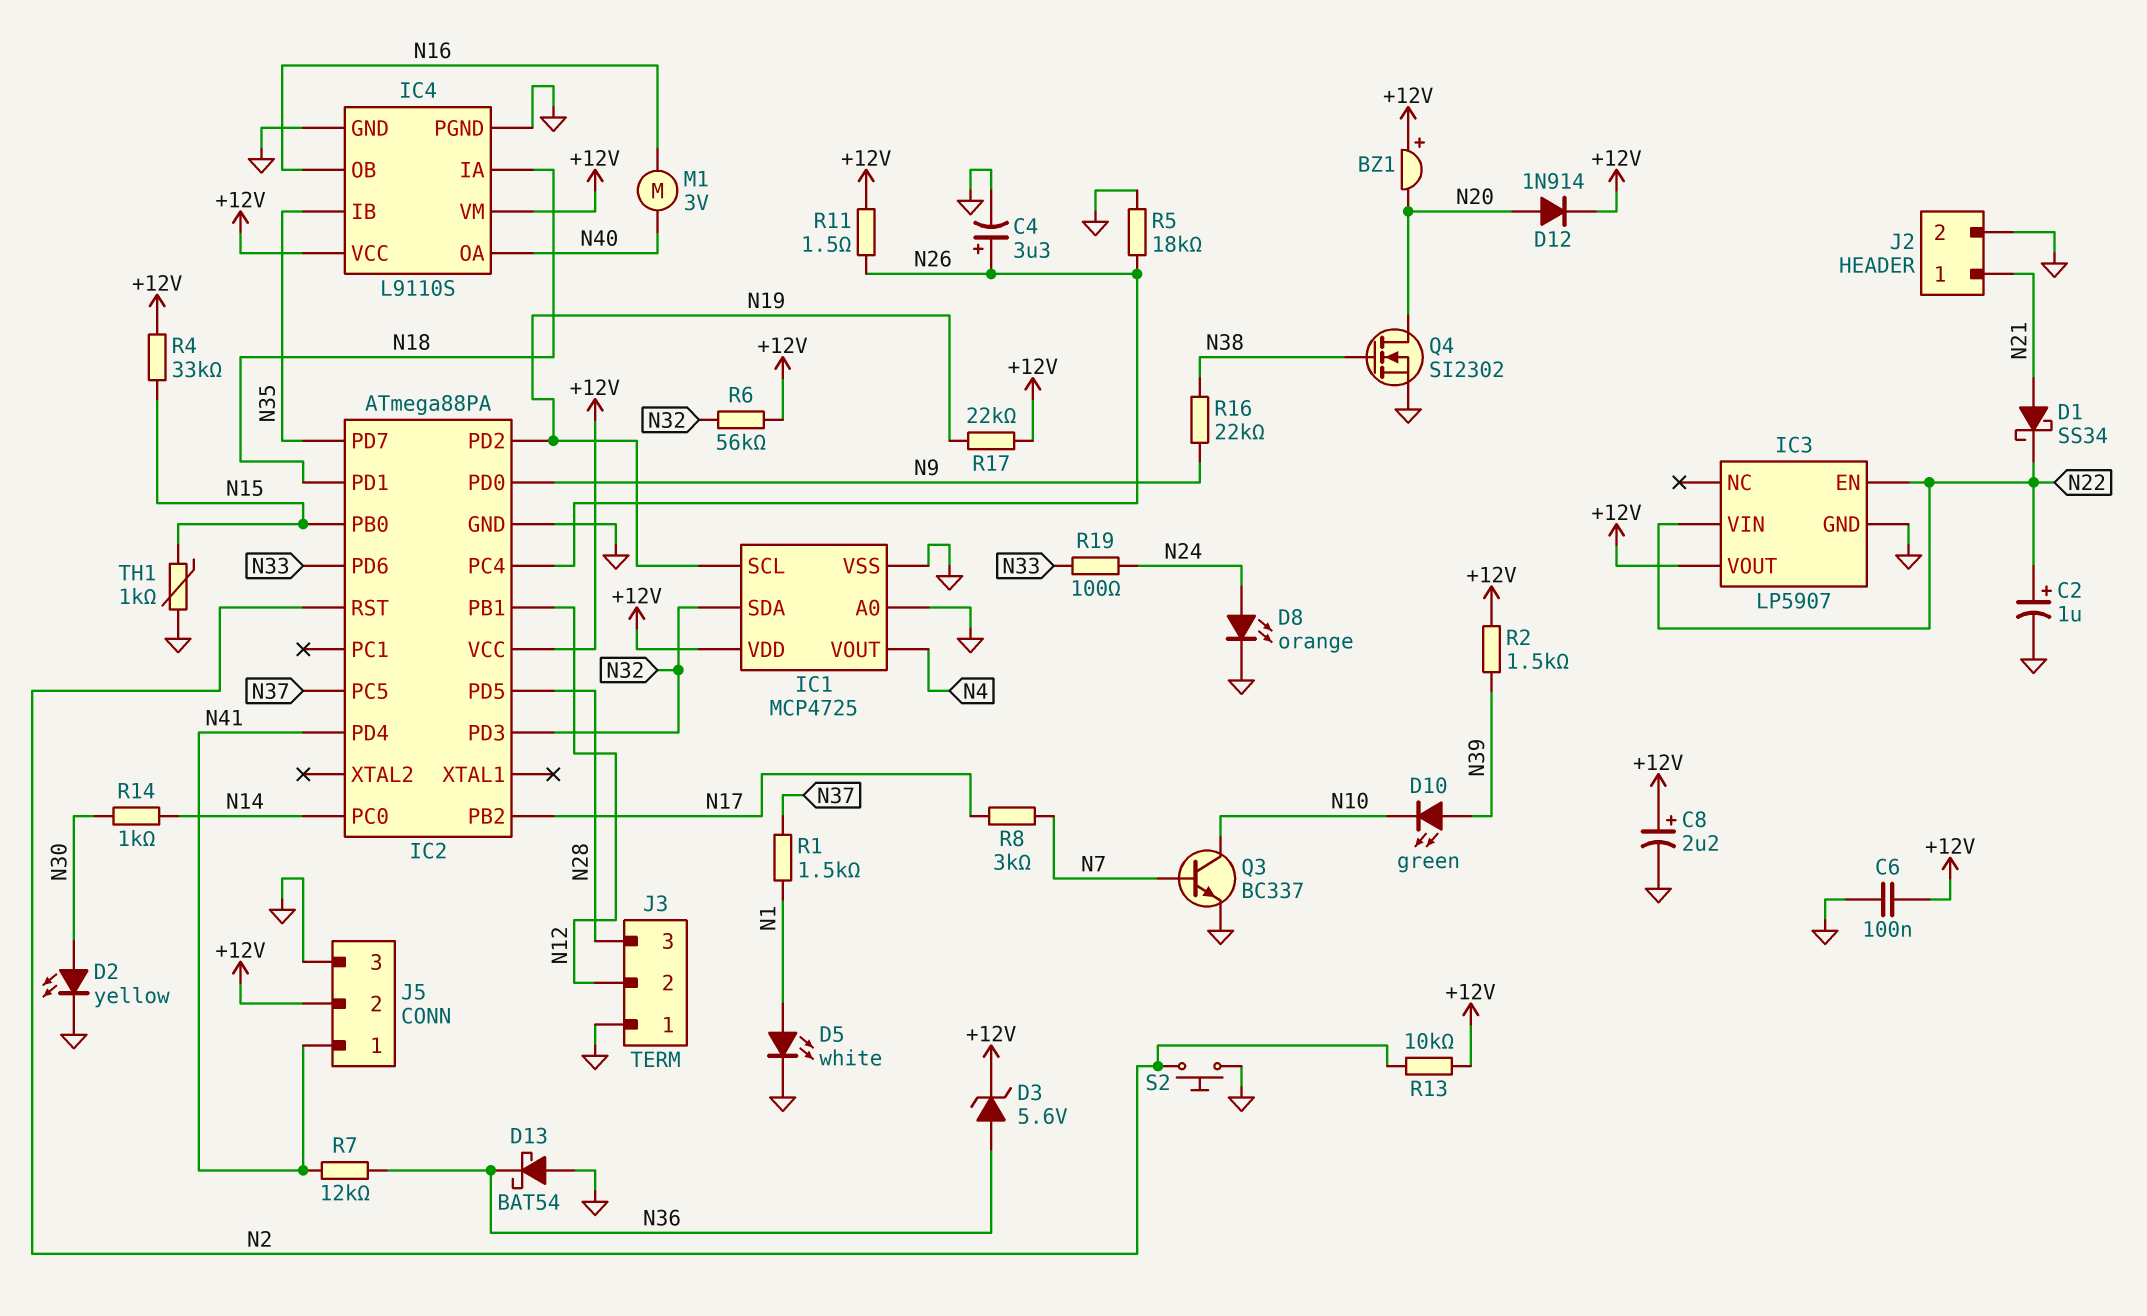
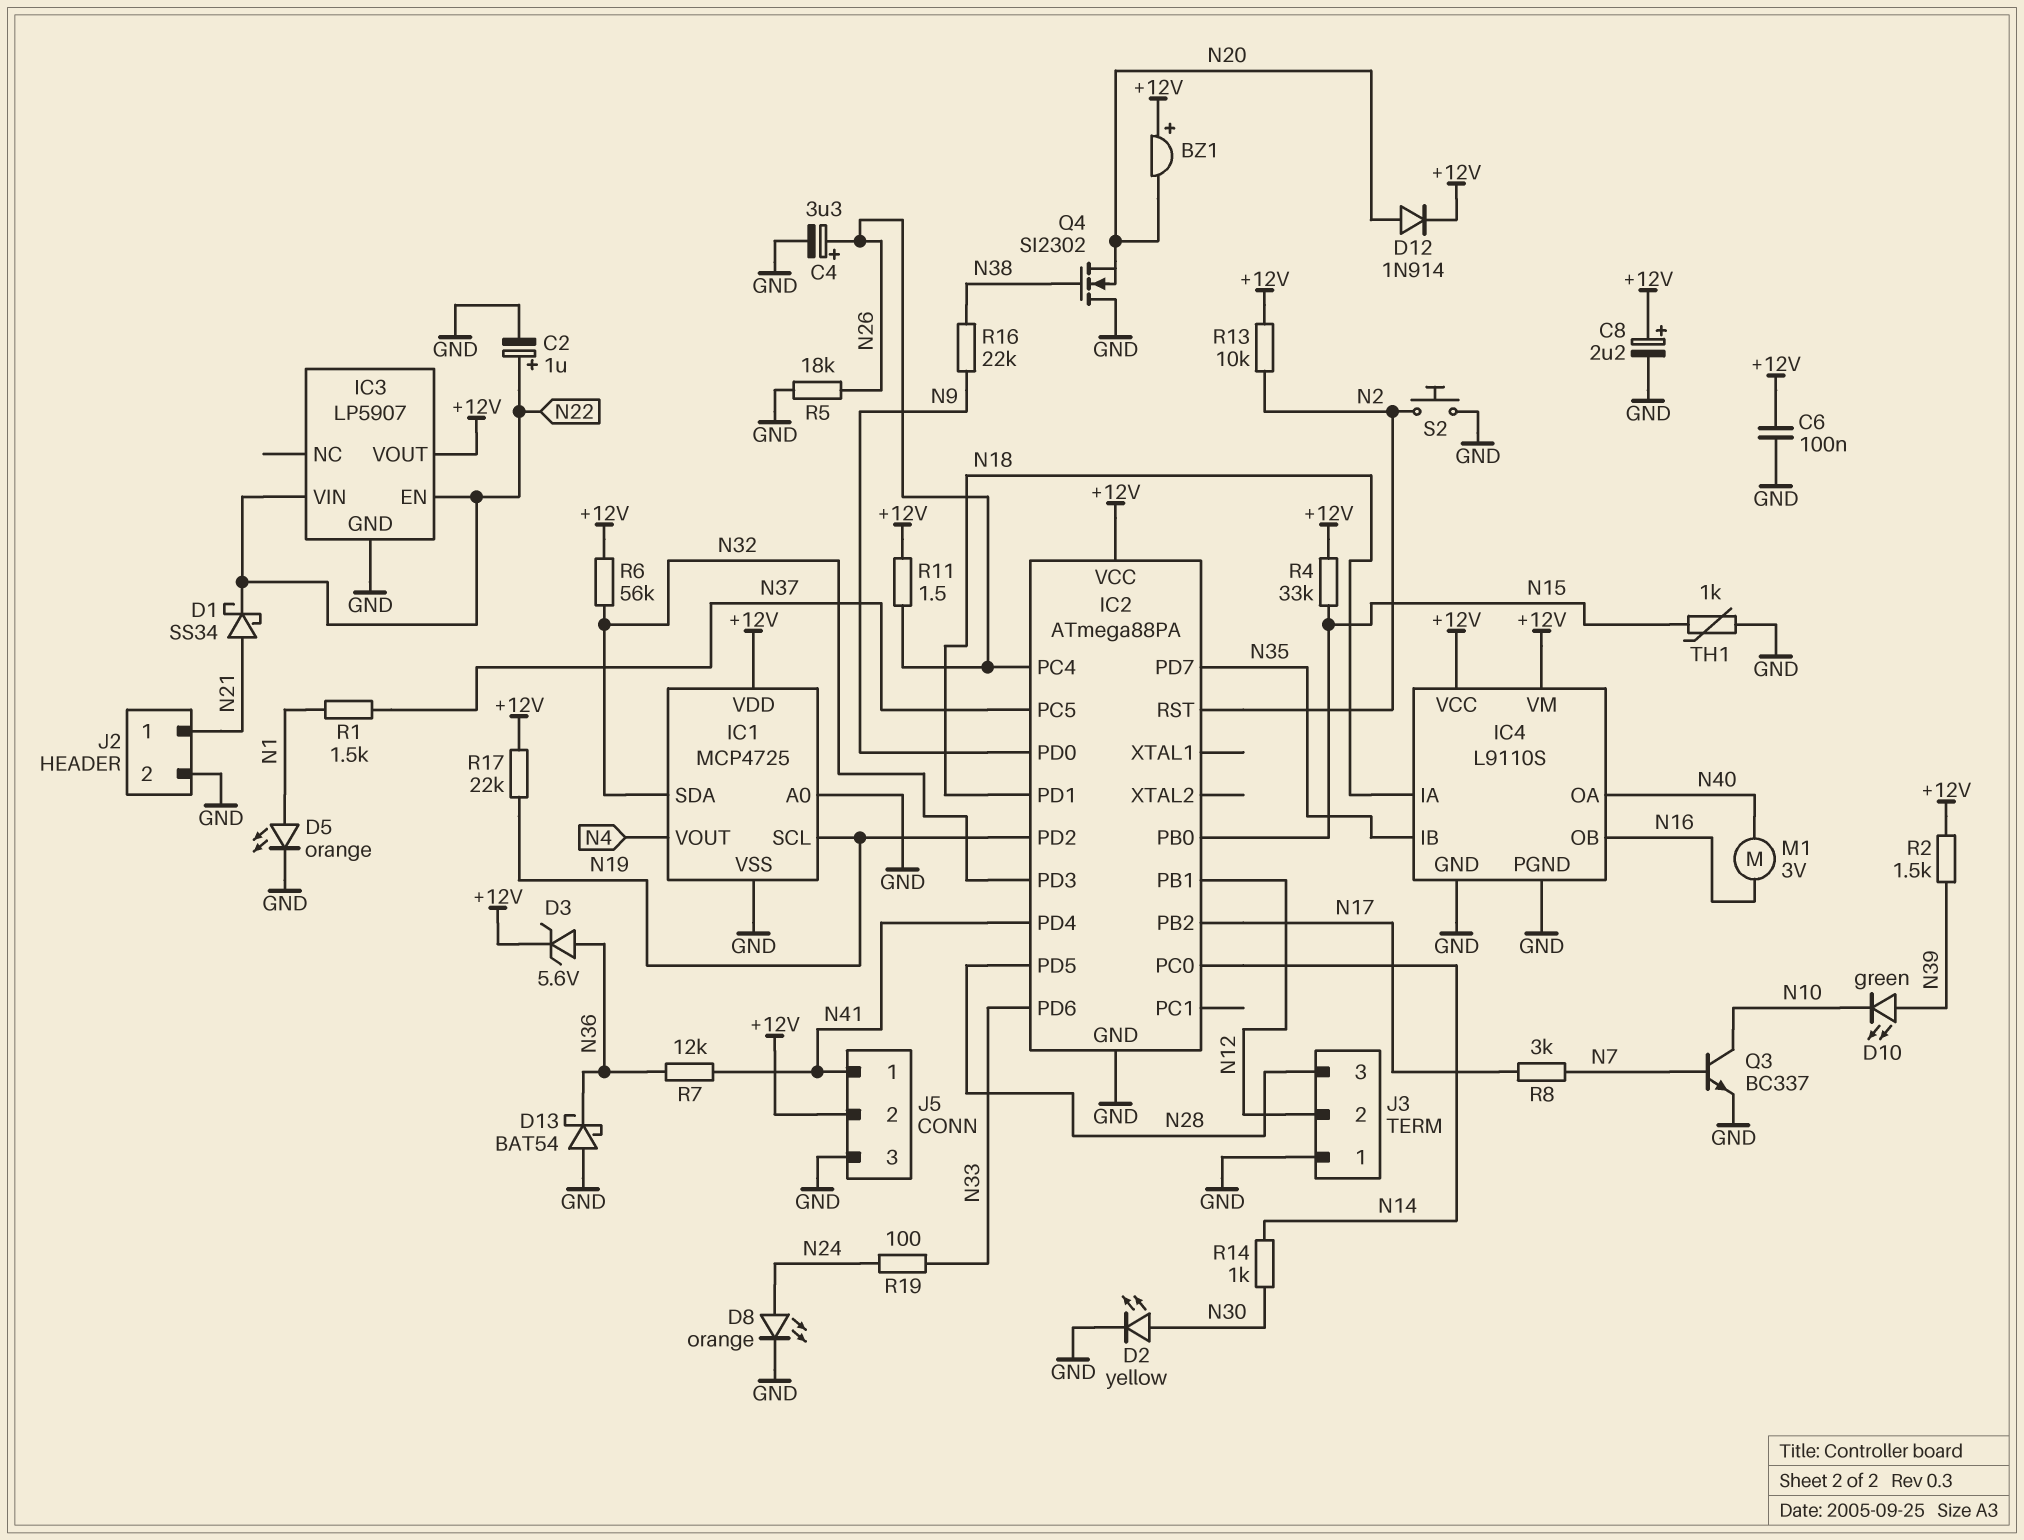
D5: LED white (A N1, K GND) -> LED orange (A N1, K GND)
Q4: NMOS SI2302 (G N38, D N20, S GND) -> NMOS SI2302 (G N38, D GND, S N20)

